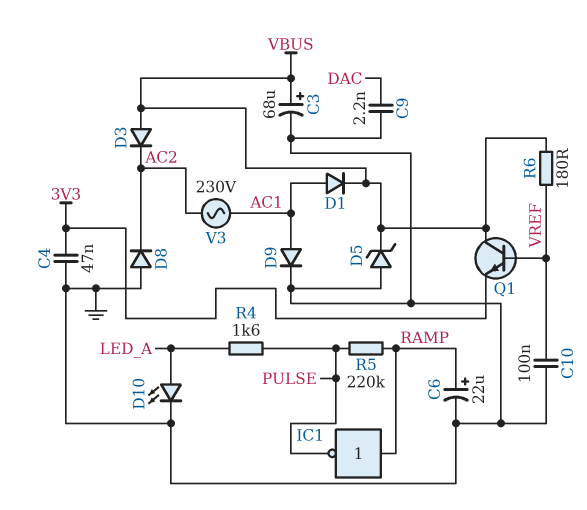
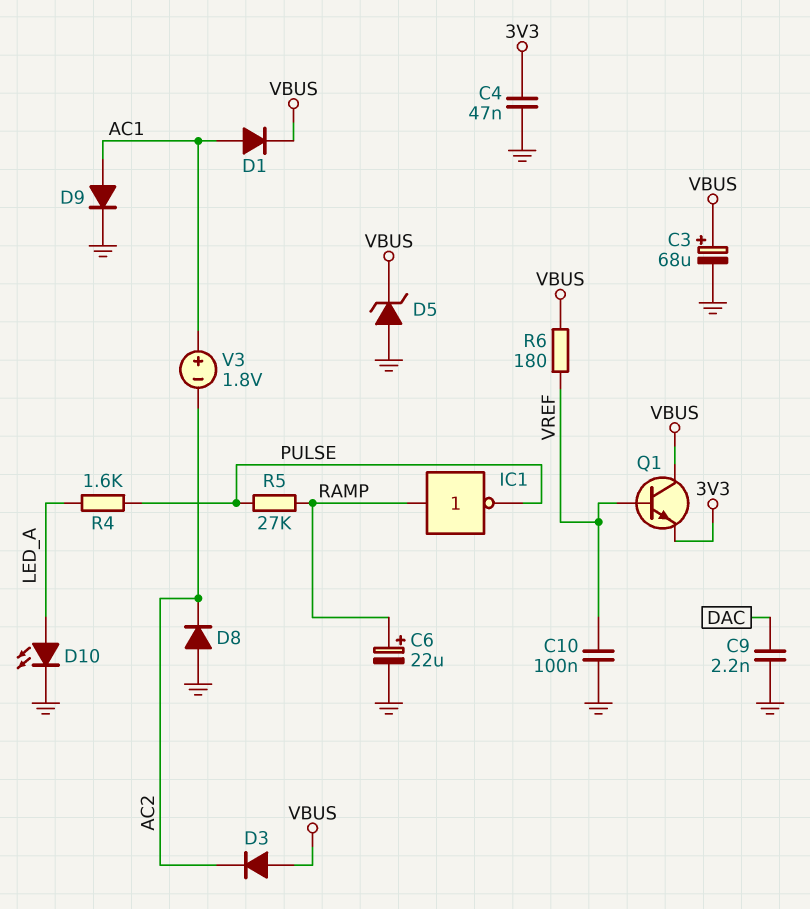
R5: 220k (PULSE, RAMP) -> 27k (PULSE, RAMP)
V3: AC 230V (AC1, AC2) -> 1.8V (plus AC1, minus AC2)

